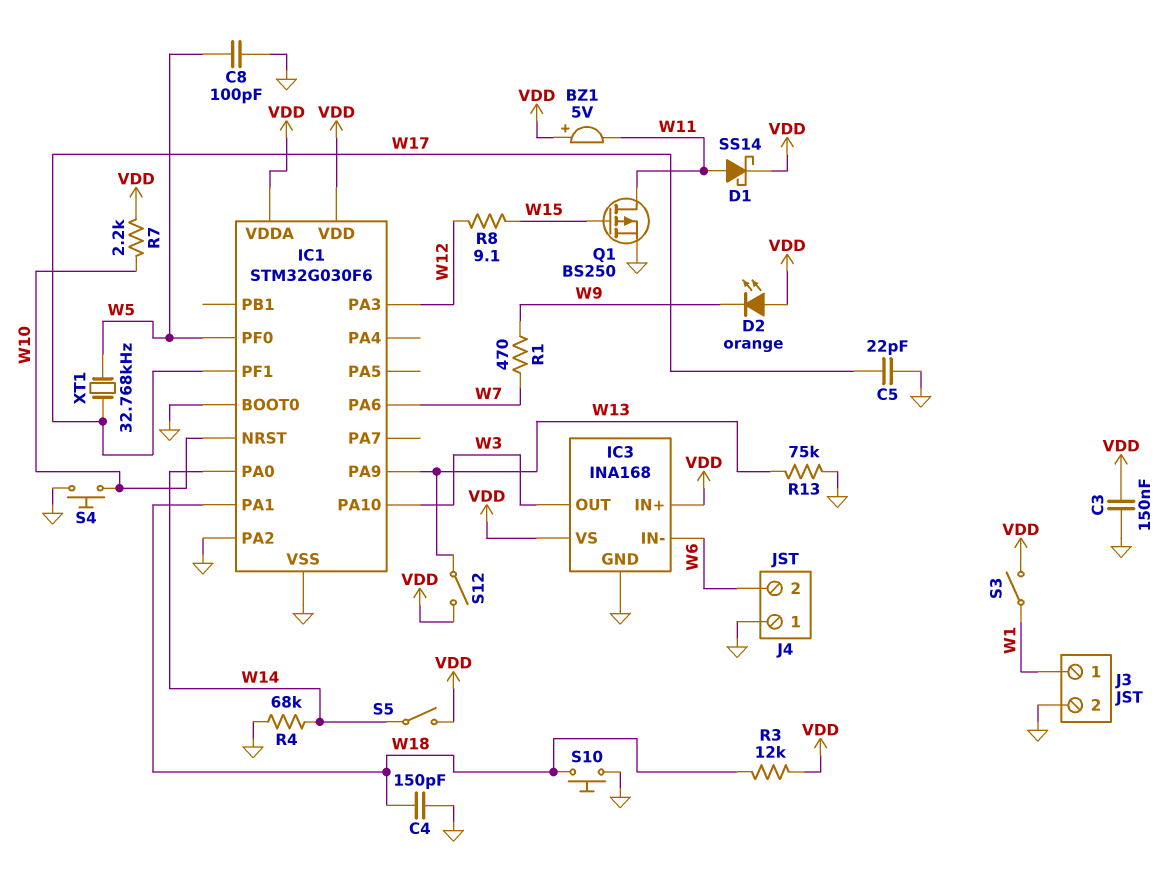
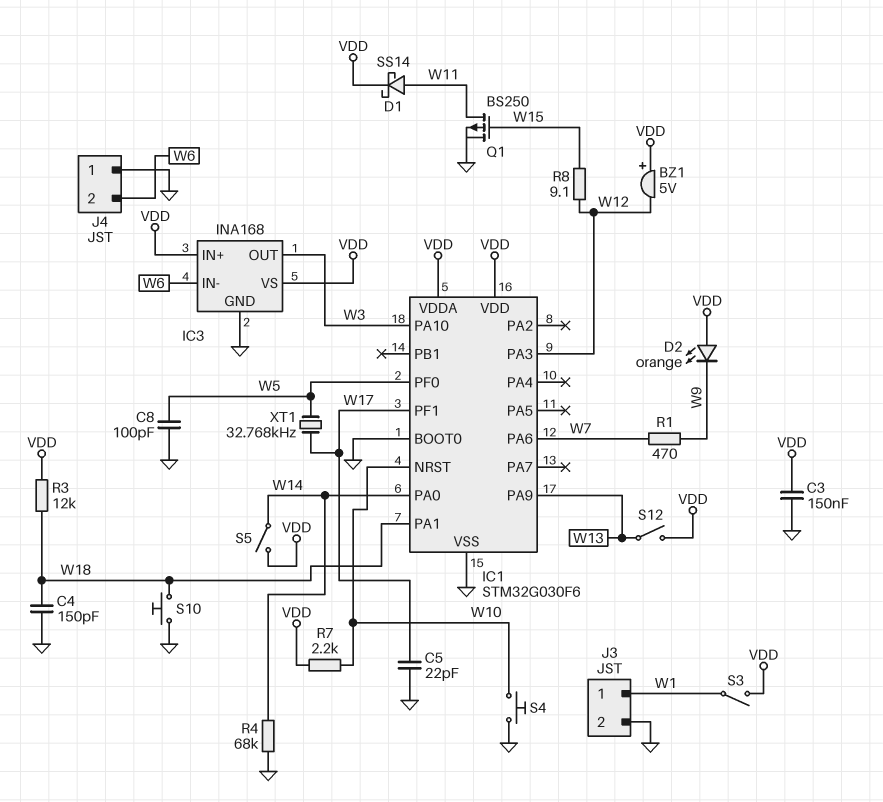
BZ1: buzzer 5V (plus VDD, minus W11) -> buzzer 5V (plus VDD, minus W12)
IC1 pin PA2: GND -> none
R13: 75k (GND, W13) -> none

